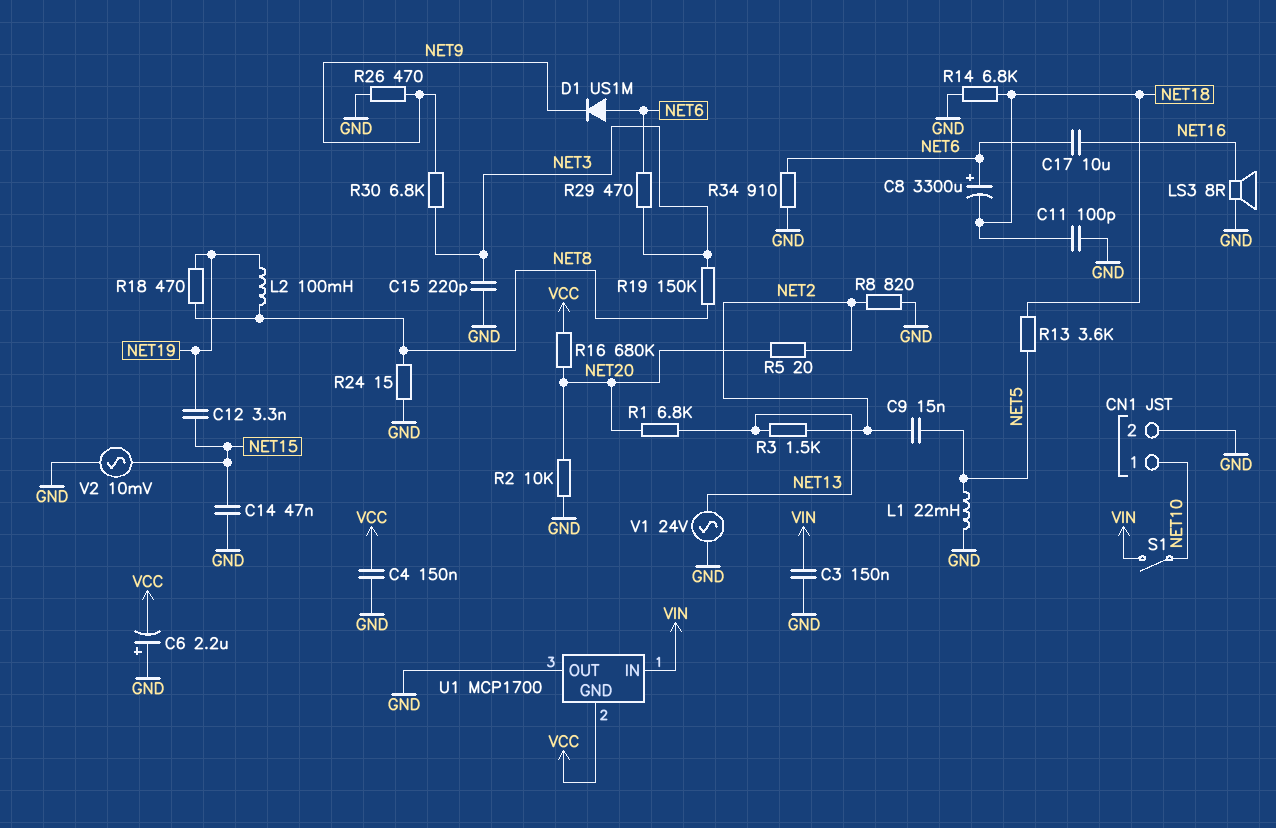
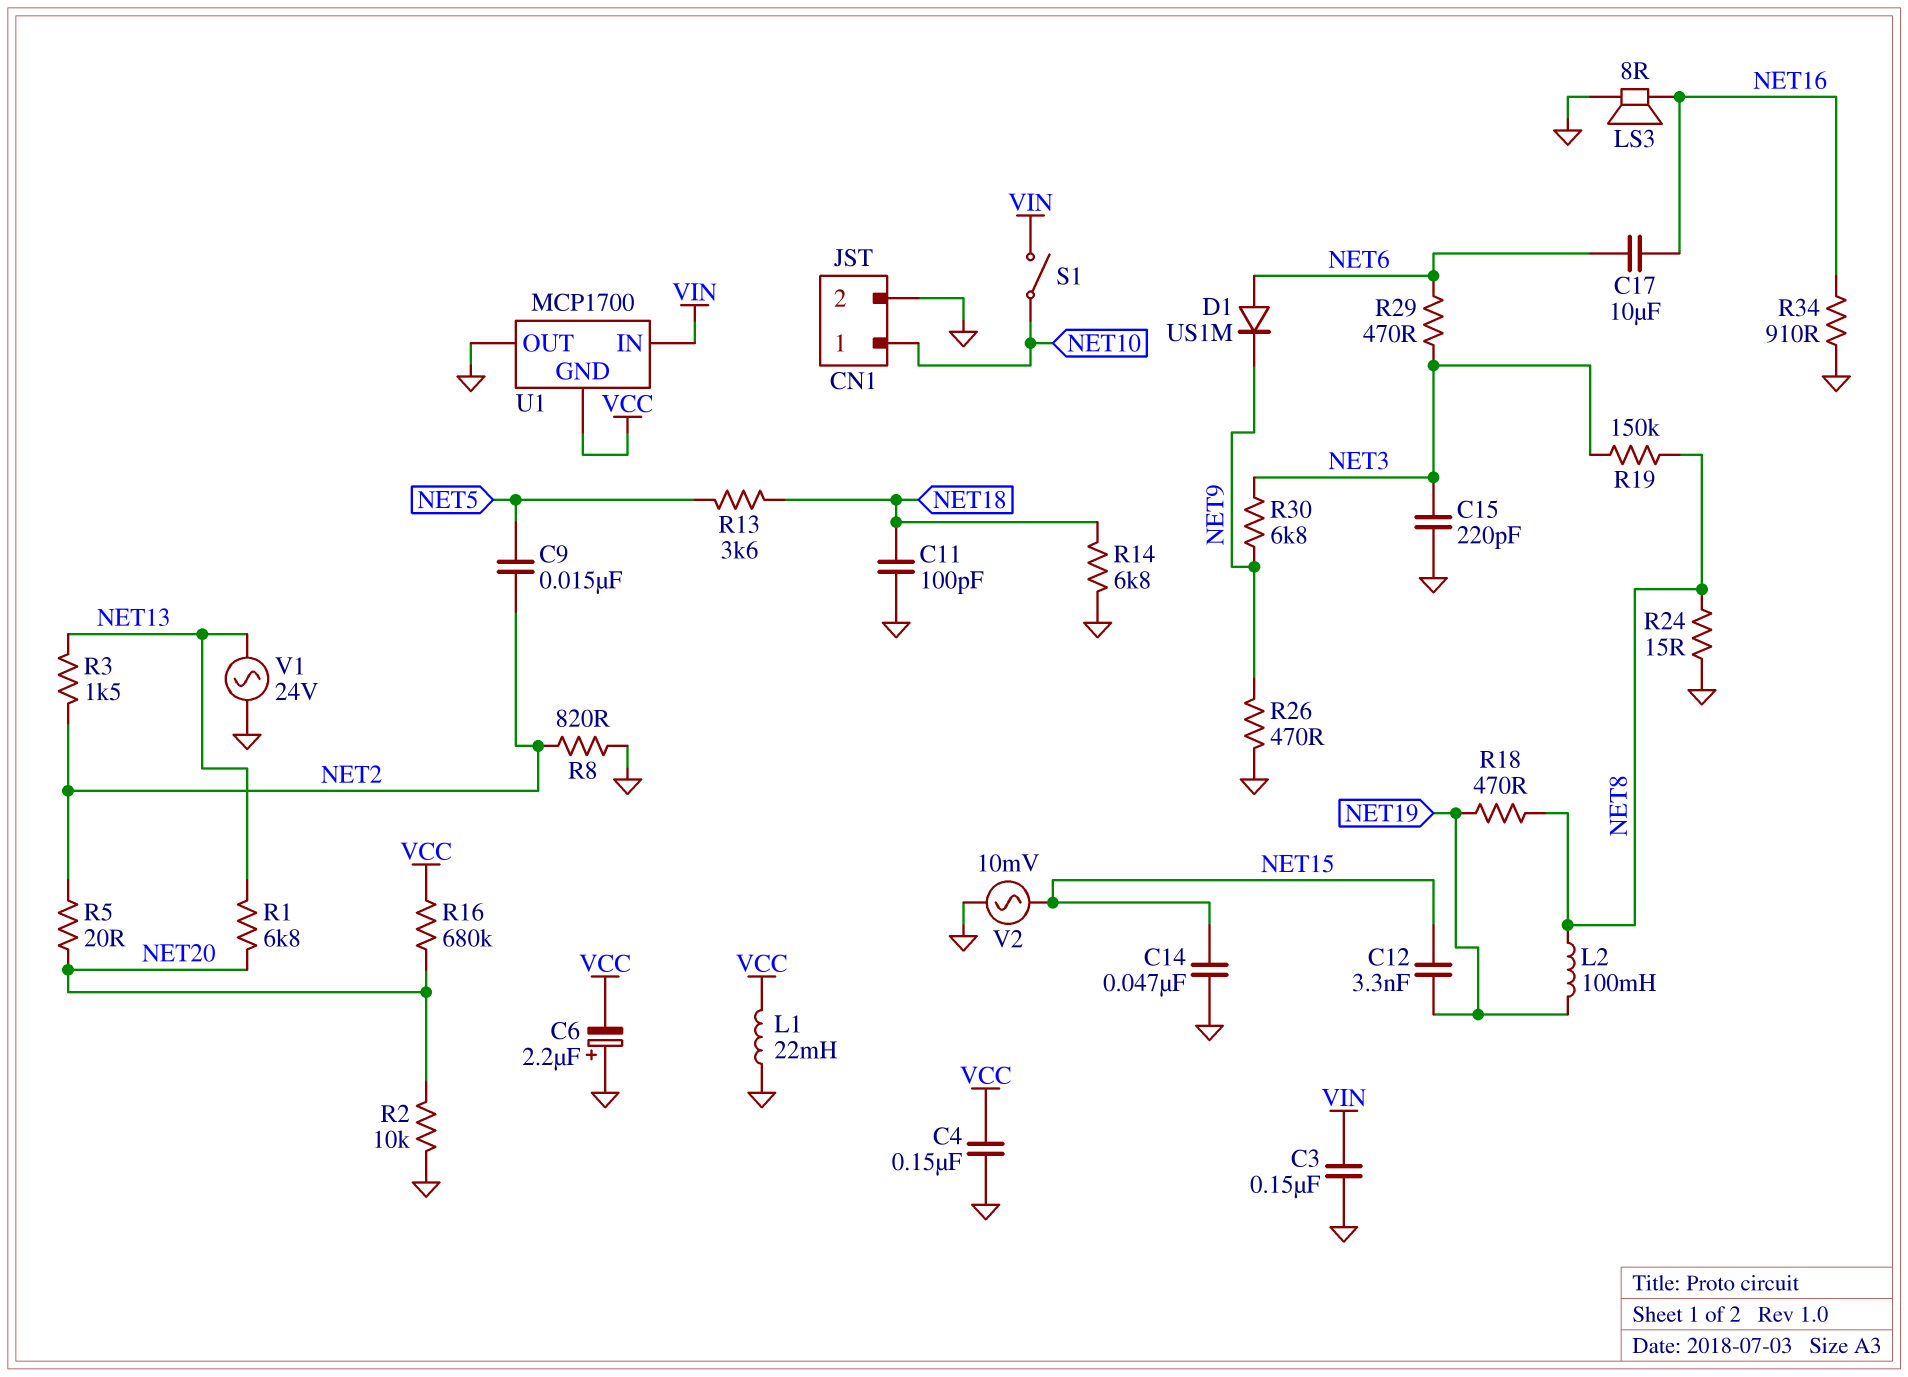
C8: 3300uF (plus NET6, minus NET18) -> none
L1: 22mH (GND, NET5) -> 22mH (GND, VCC)
R34: 910 (GND, NET6) -> 910 (GND, NET16)

